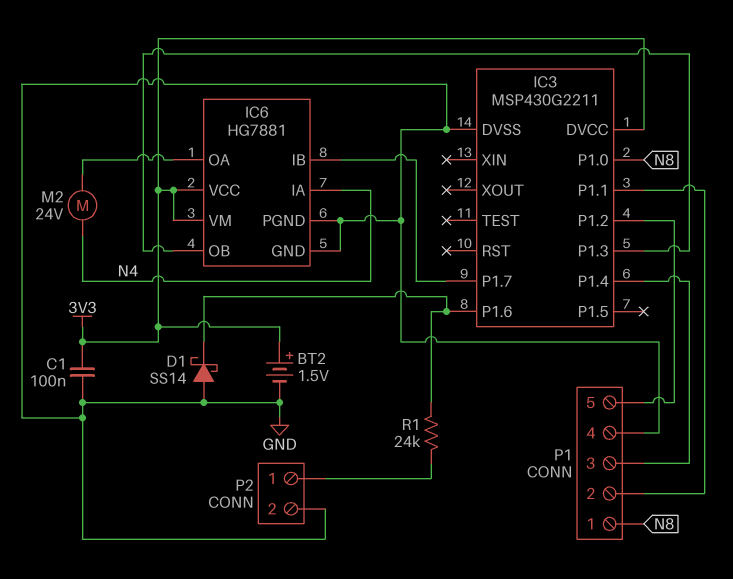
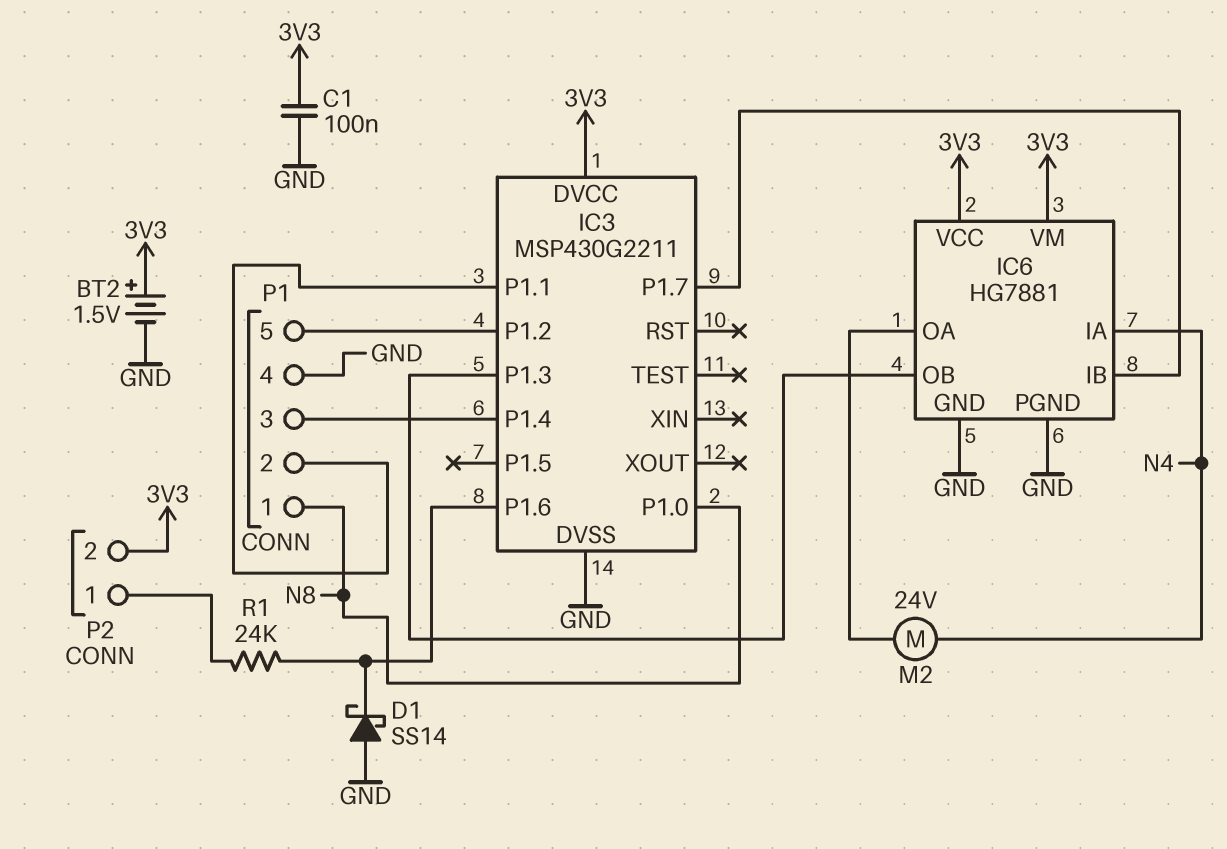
P2 pin 2: GND -> 3V3

